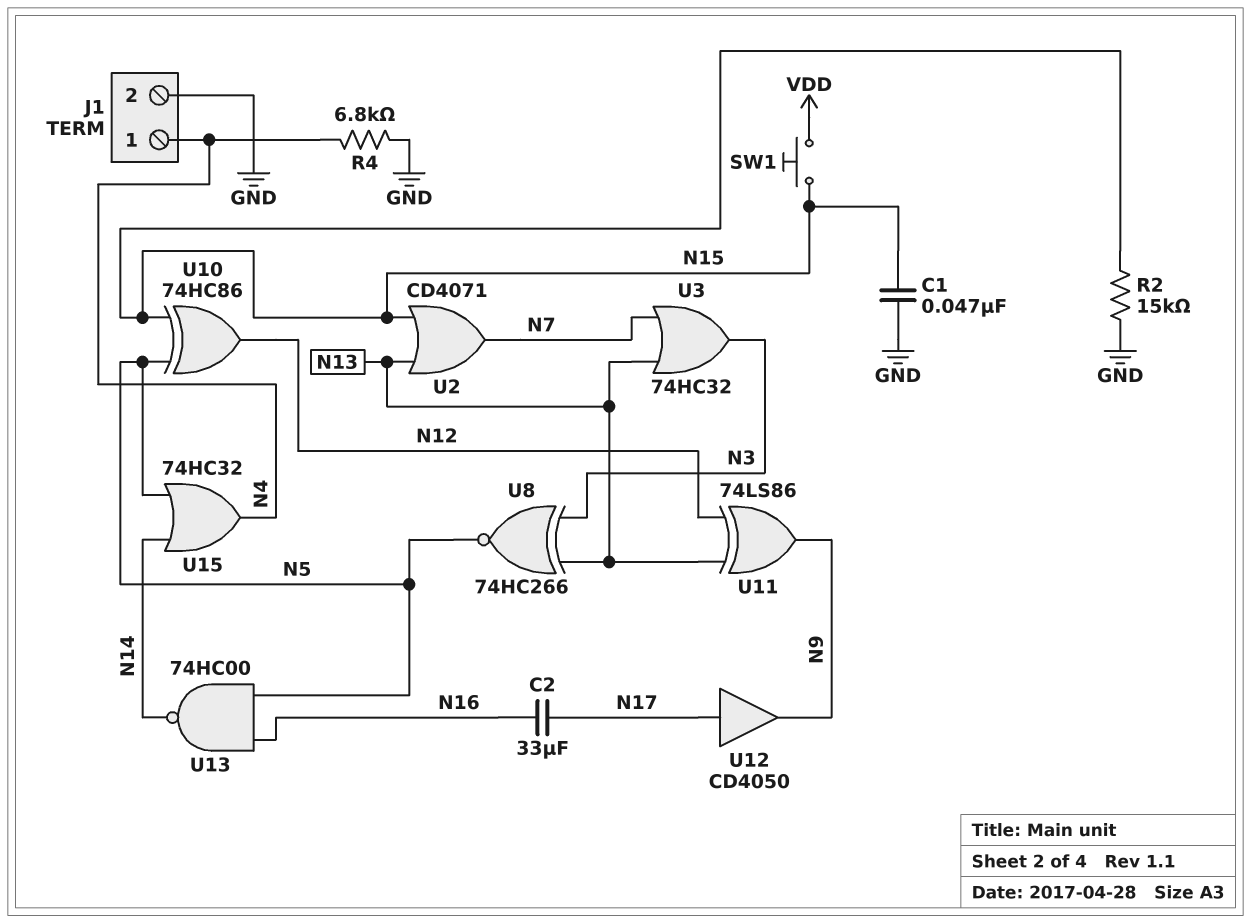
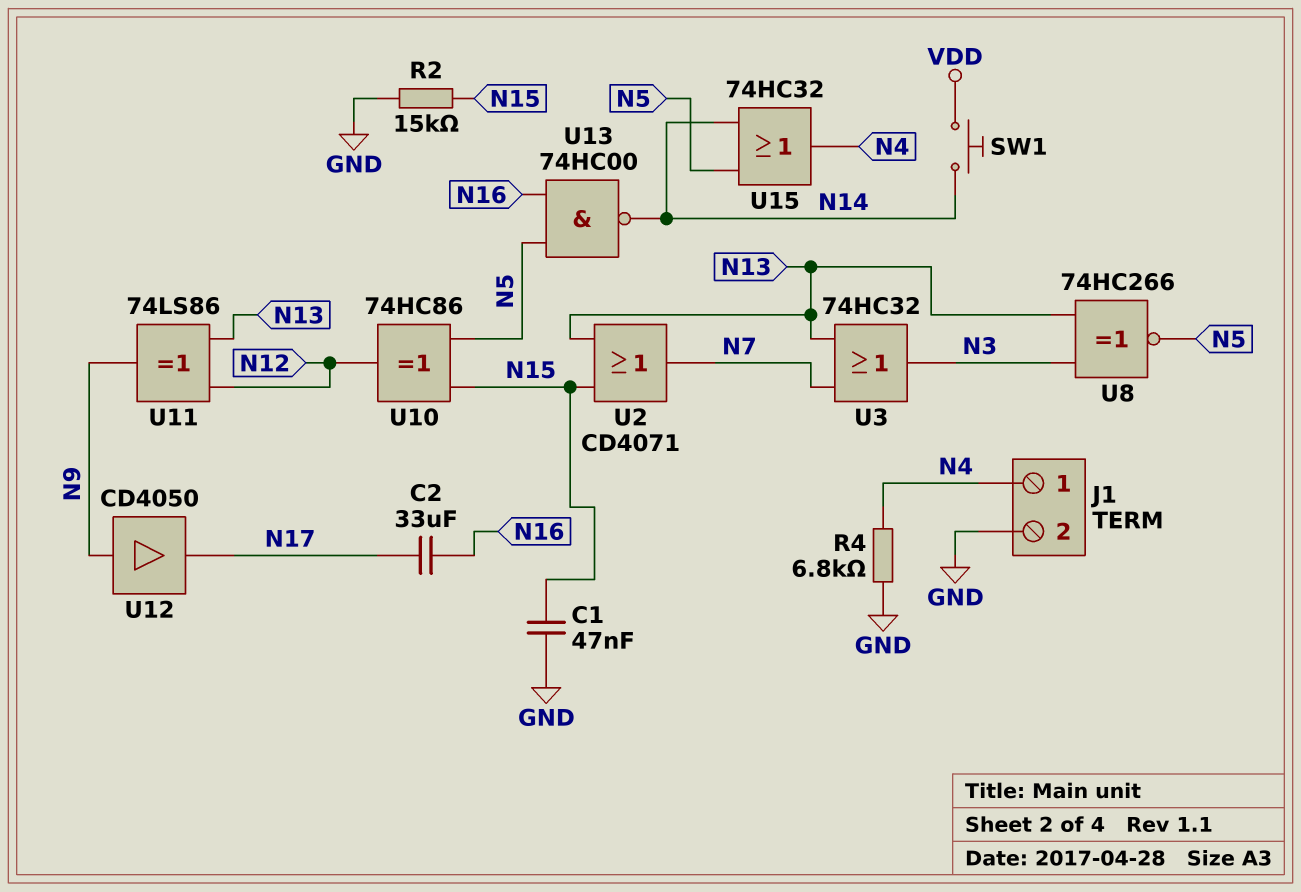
SW1: button (N15, VDD) -> button (N14, VDD)
U12: buffer CD4050 (in N17, out N9) -> buffer CD4050 (in N9, out N17)

